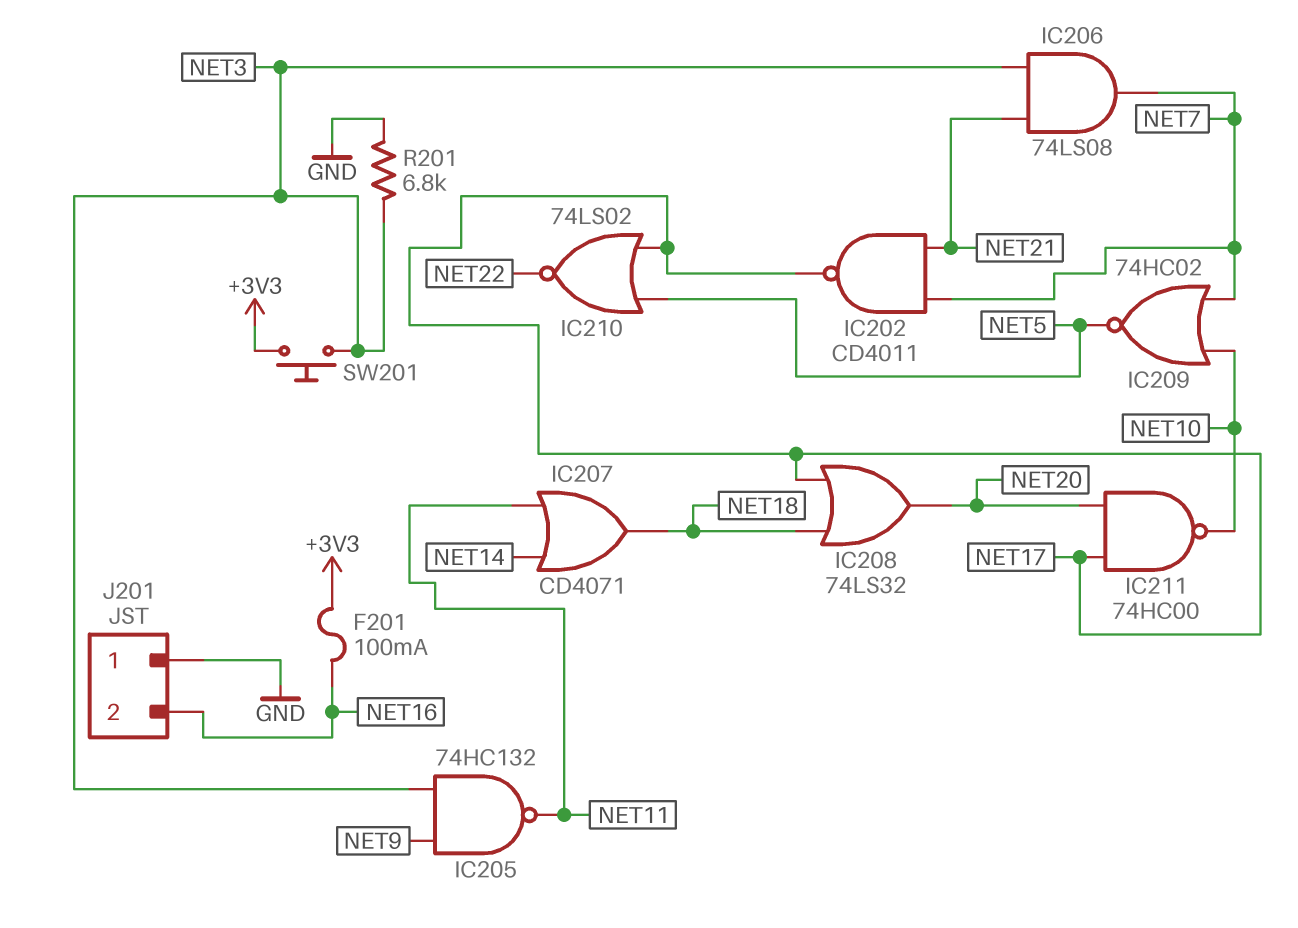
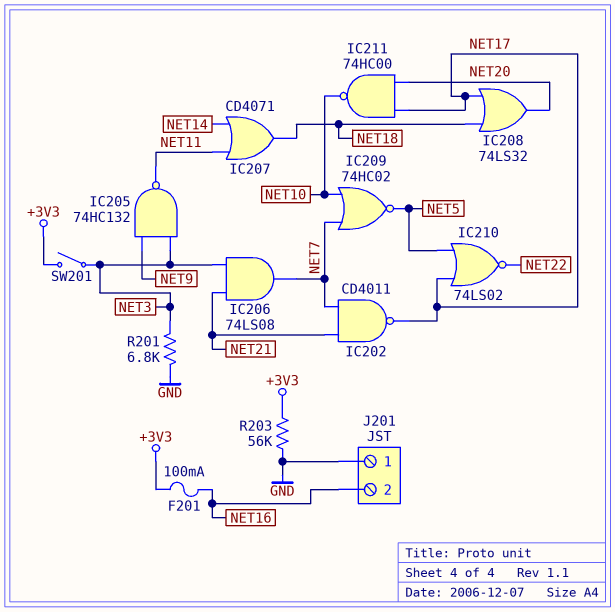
R203: none -> 56k (+3V3, GND)
SW201: button (+3V3, NET3) -> switch (+3V3, NET3)

